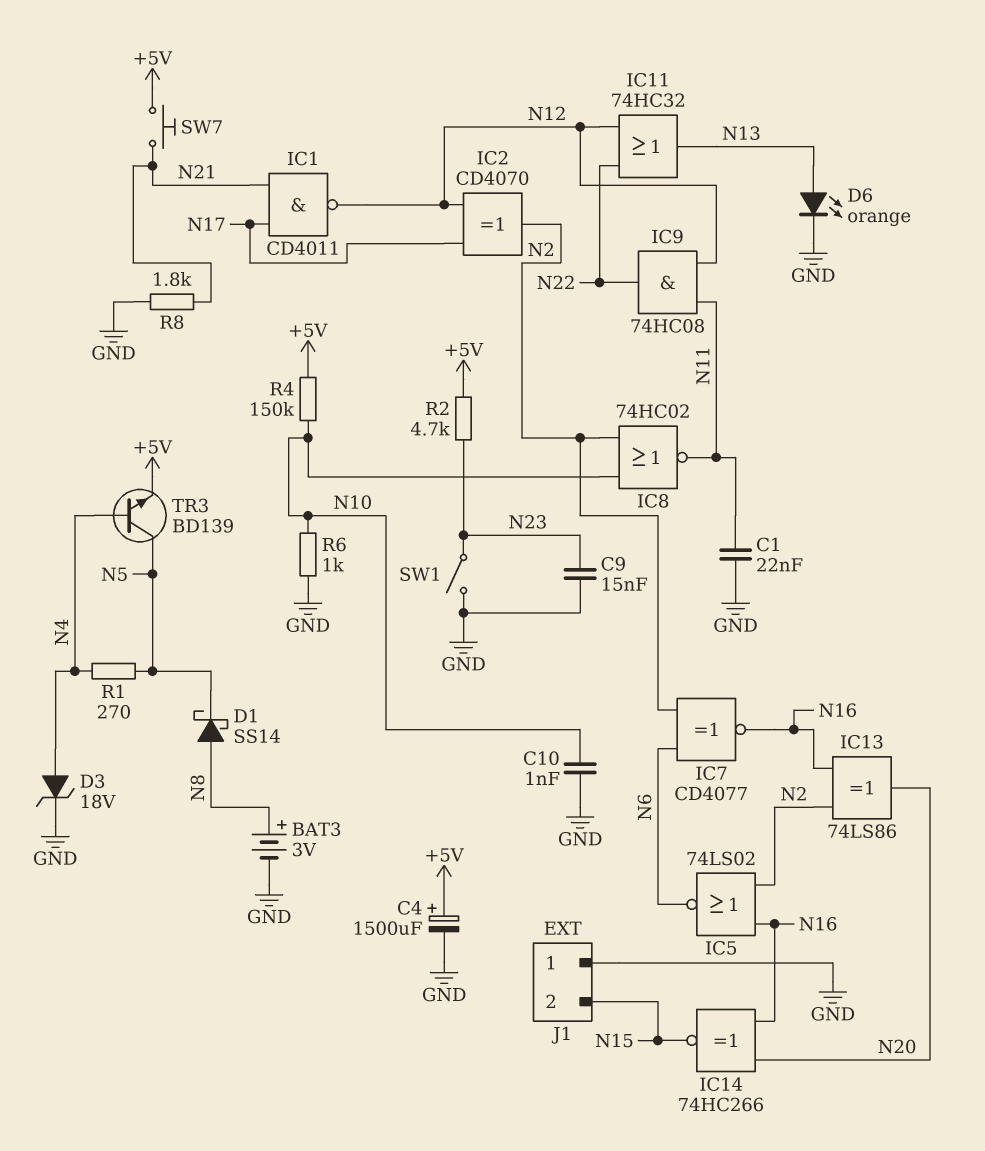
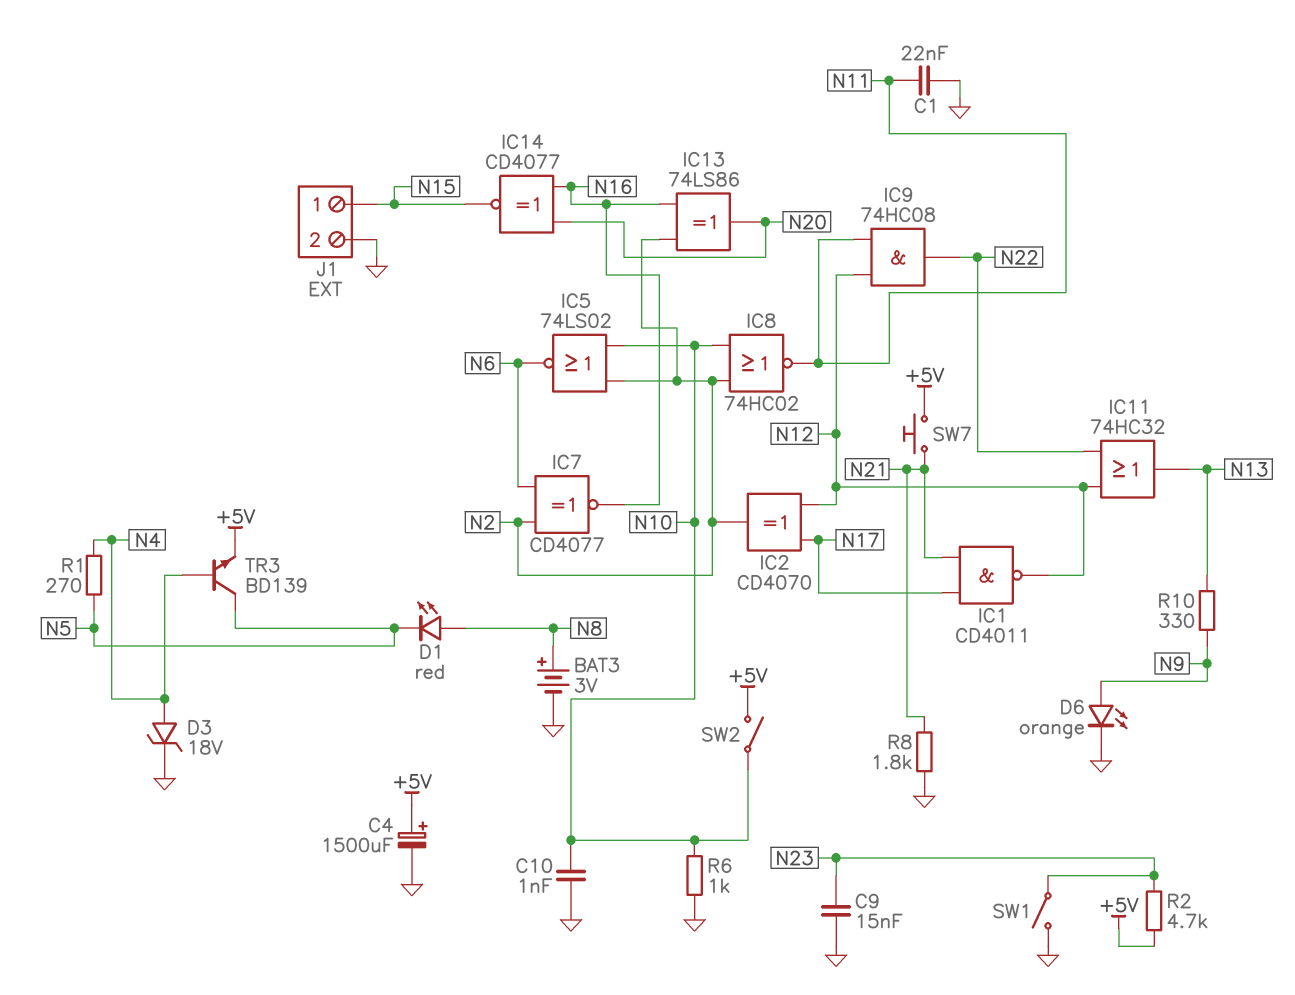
D1: schottky SS14 (A N8, K N5) -> LED red (A N8, K N5)
D6: LED orange (A N13, K GND) -> LED orange (A N9, K GND)
IC5: NOR 74LS02 (in N2, in N16, out N6) -> NOR 74LS02 (in N2, in N10, out N6)
IC14: XNOR 74HC266 (in N16, in N20, out N15) -> XNOR CD4077 (in N16, in N20, out N15)
J1 pin 1: GND -> N15
J1 pin 2: N15 -> GND
R4: 150k (+5V, N10) -> none
R10: none -> 330 (N9, N13)
SW2: none -> switch (+5V, N10)

